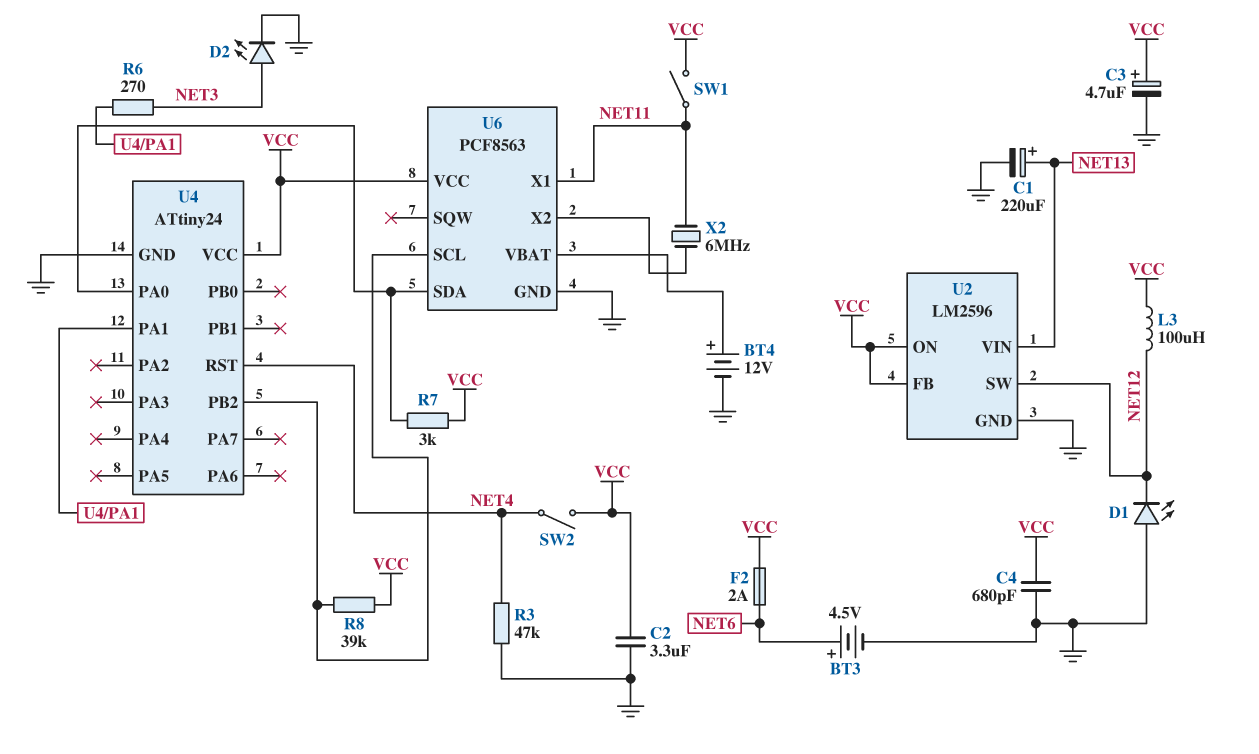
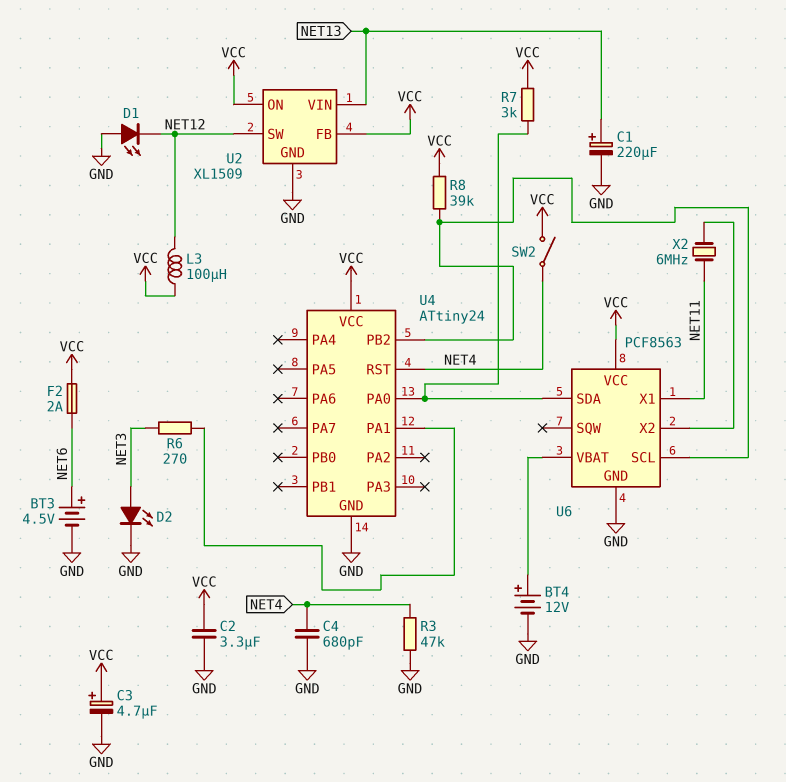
C4: 680pF (GND, VCC) -> 680pF (GND, NET4)
SW1: switch (NET11, VCC) -> none
U2: LM2596 -> XL1509

